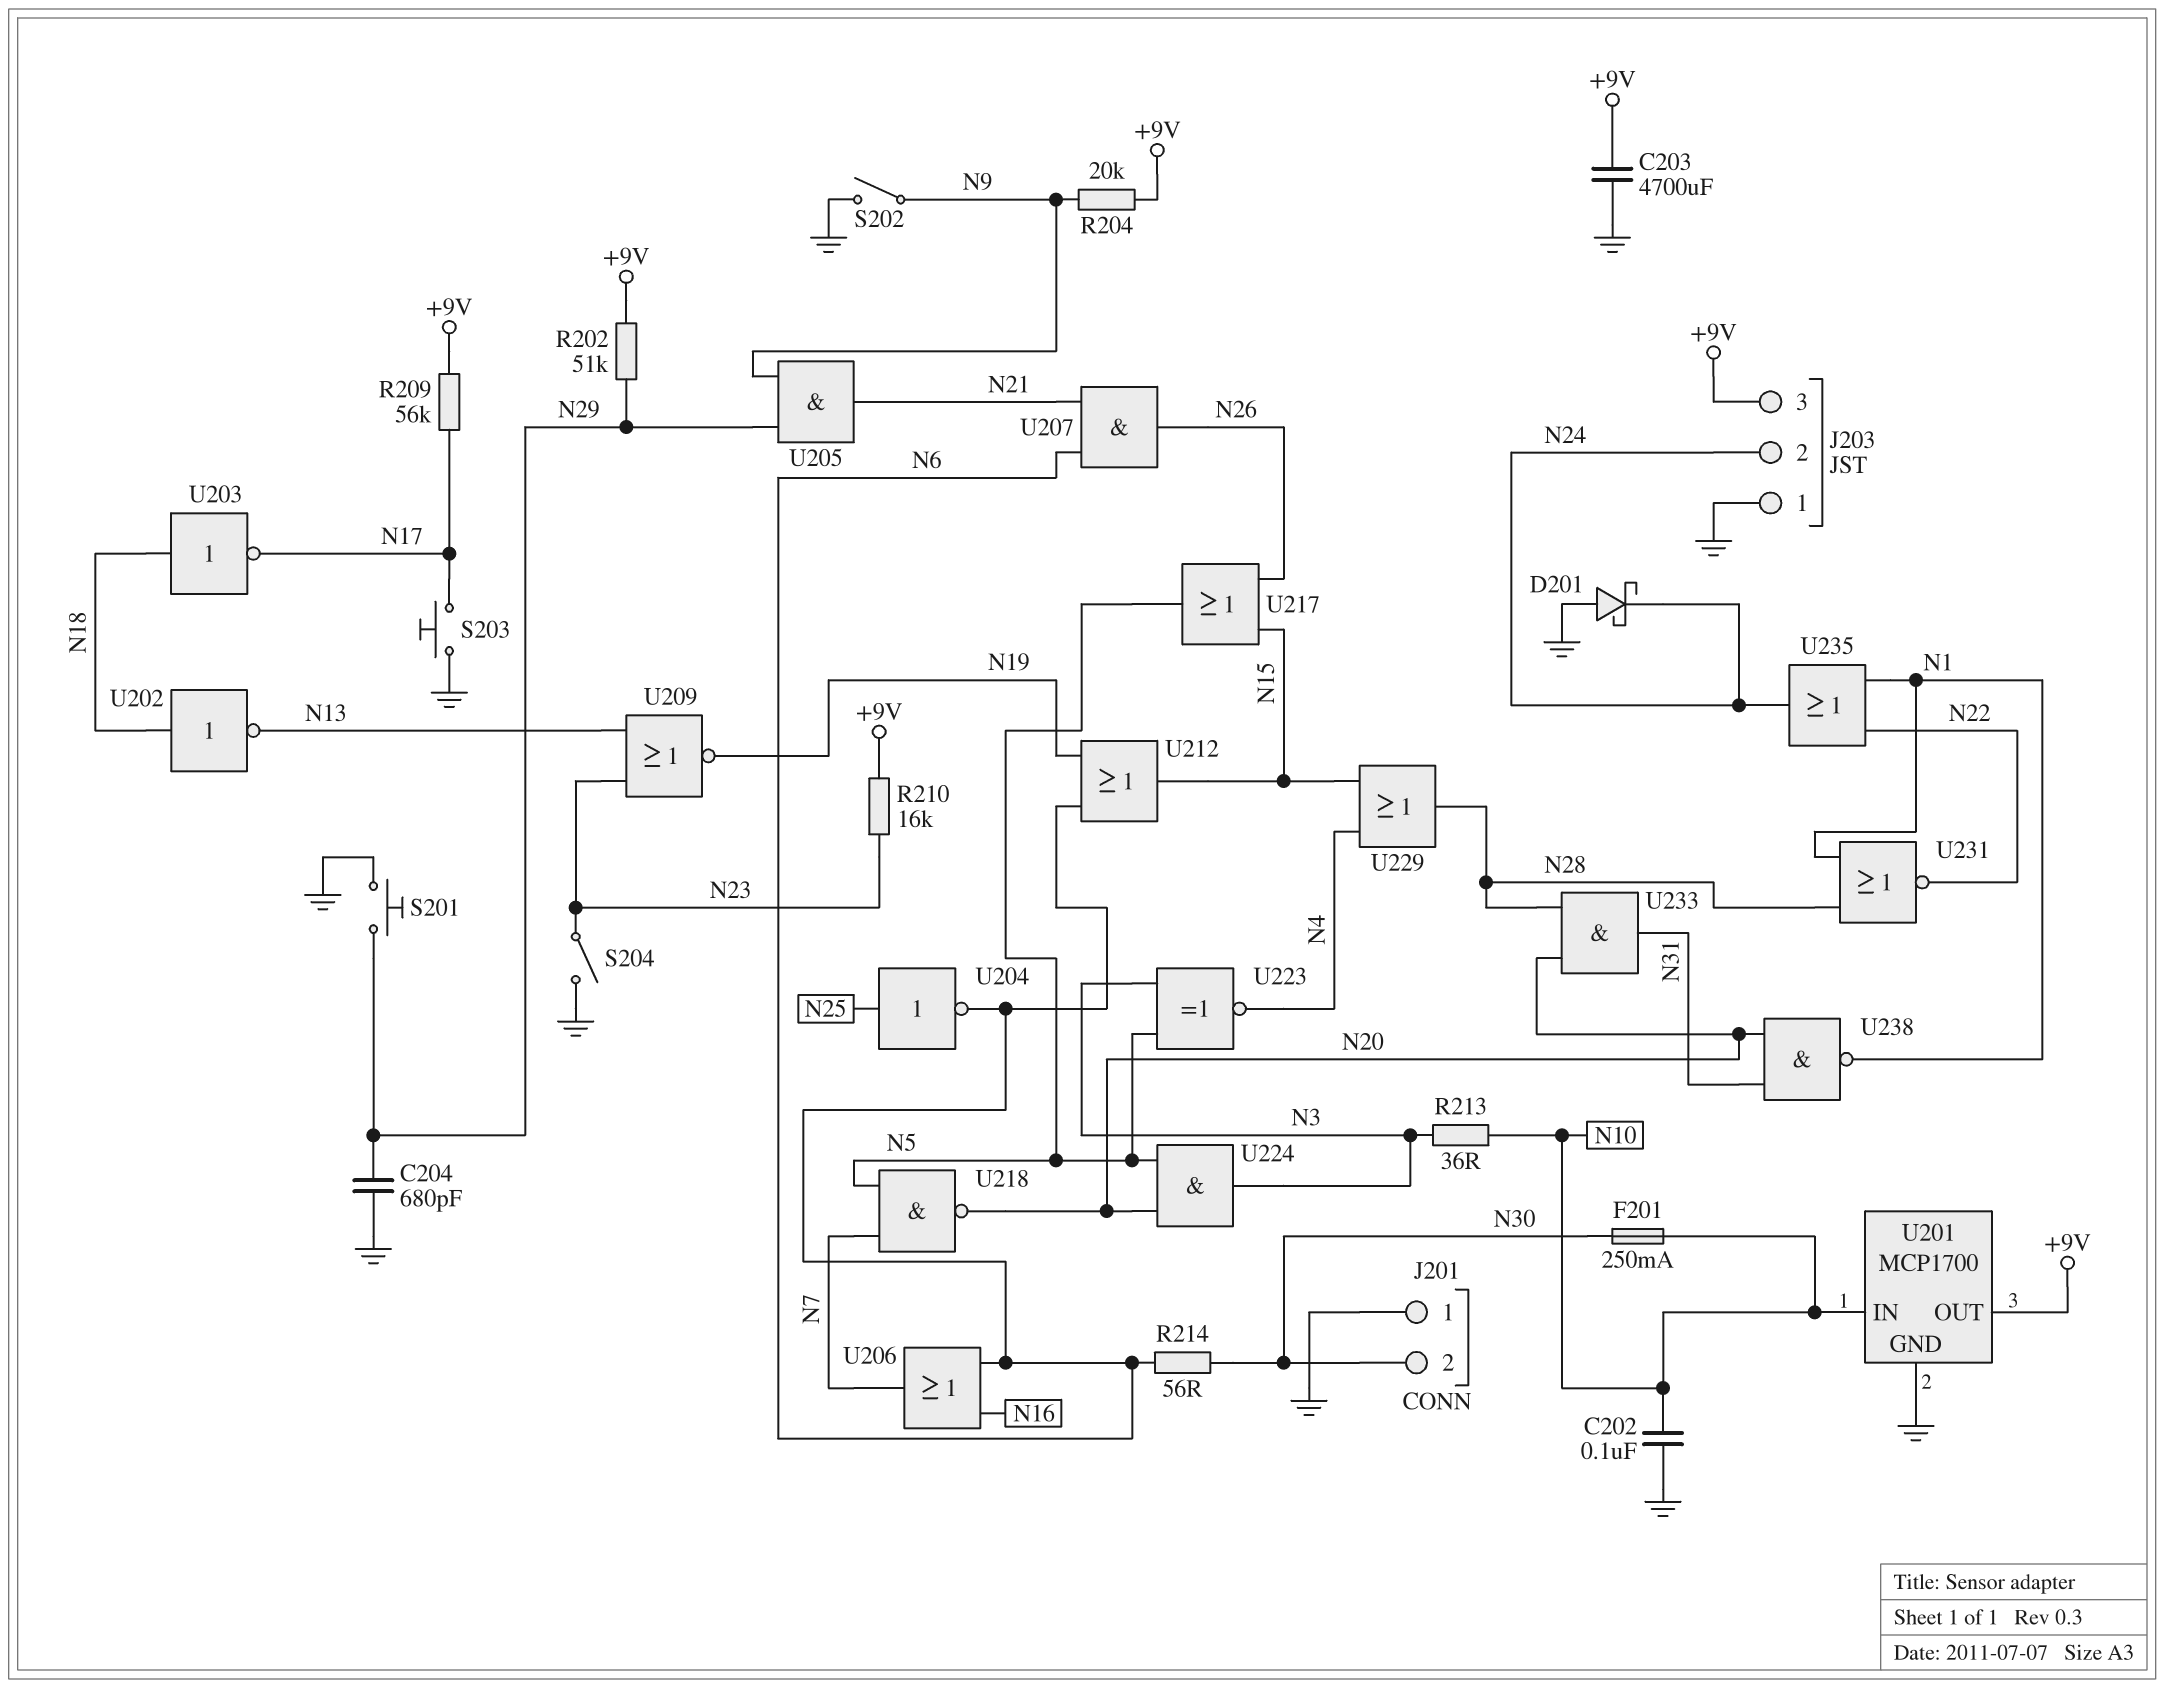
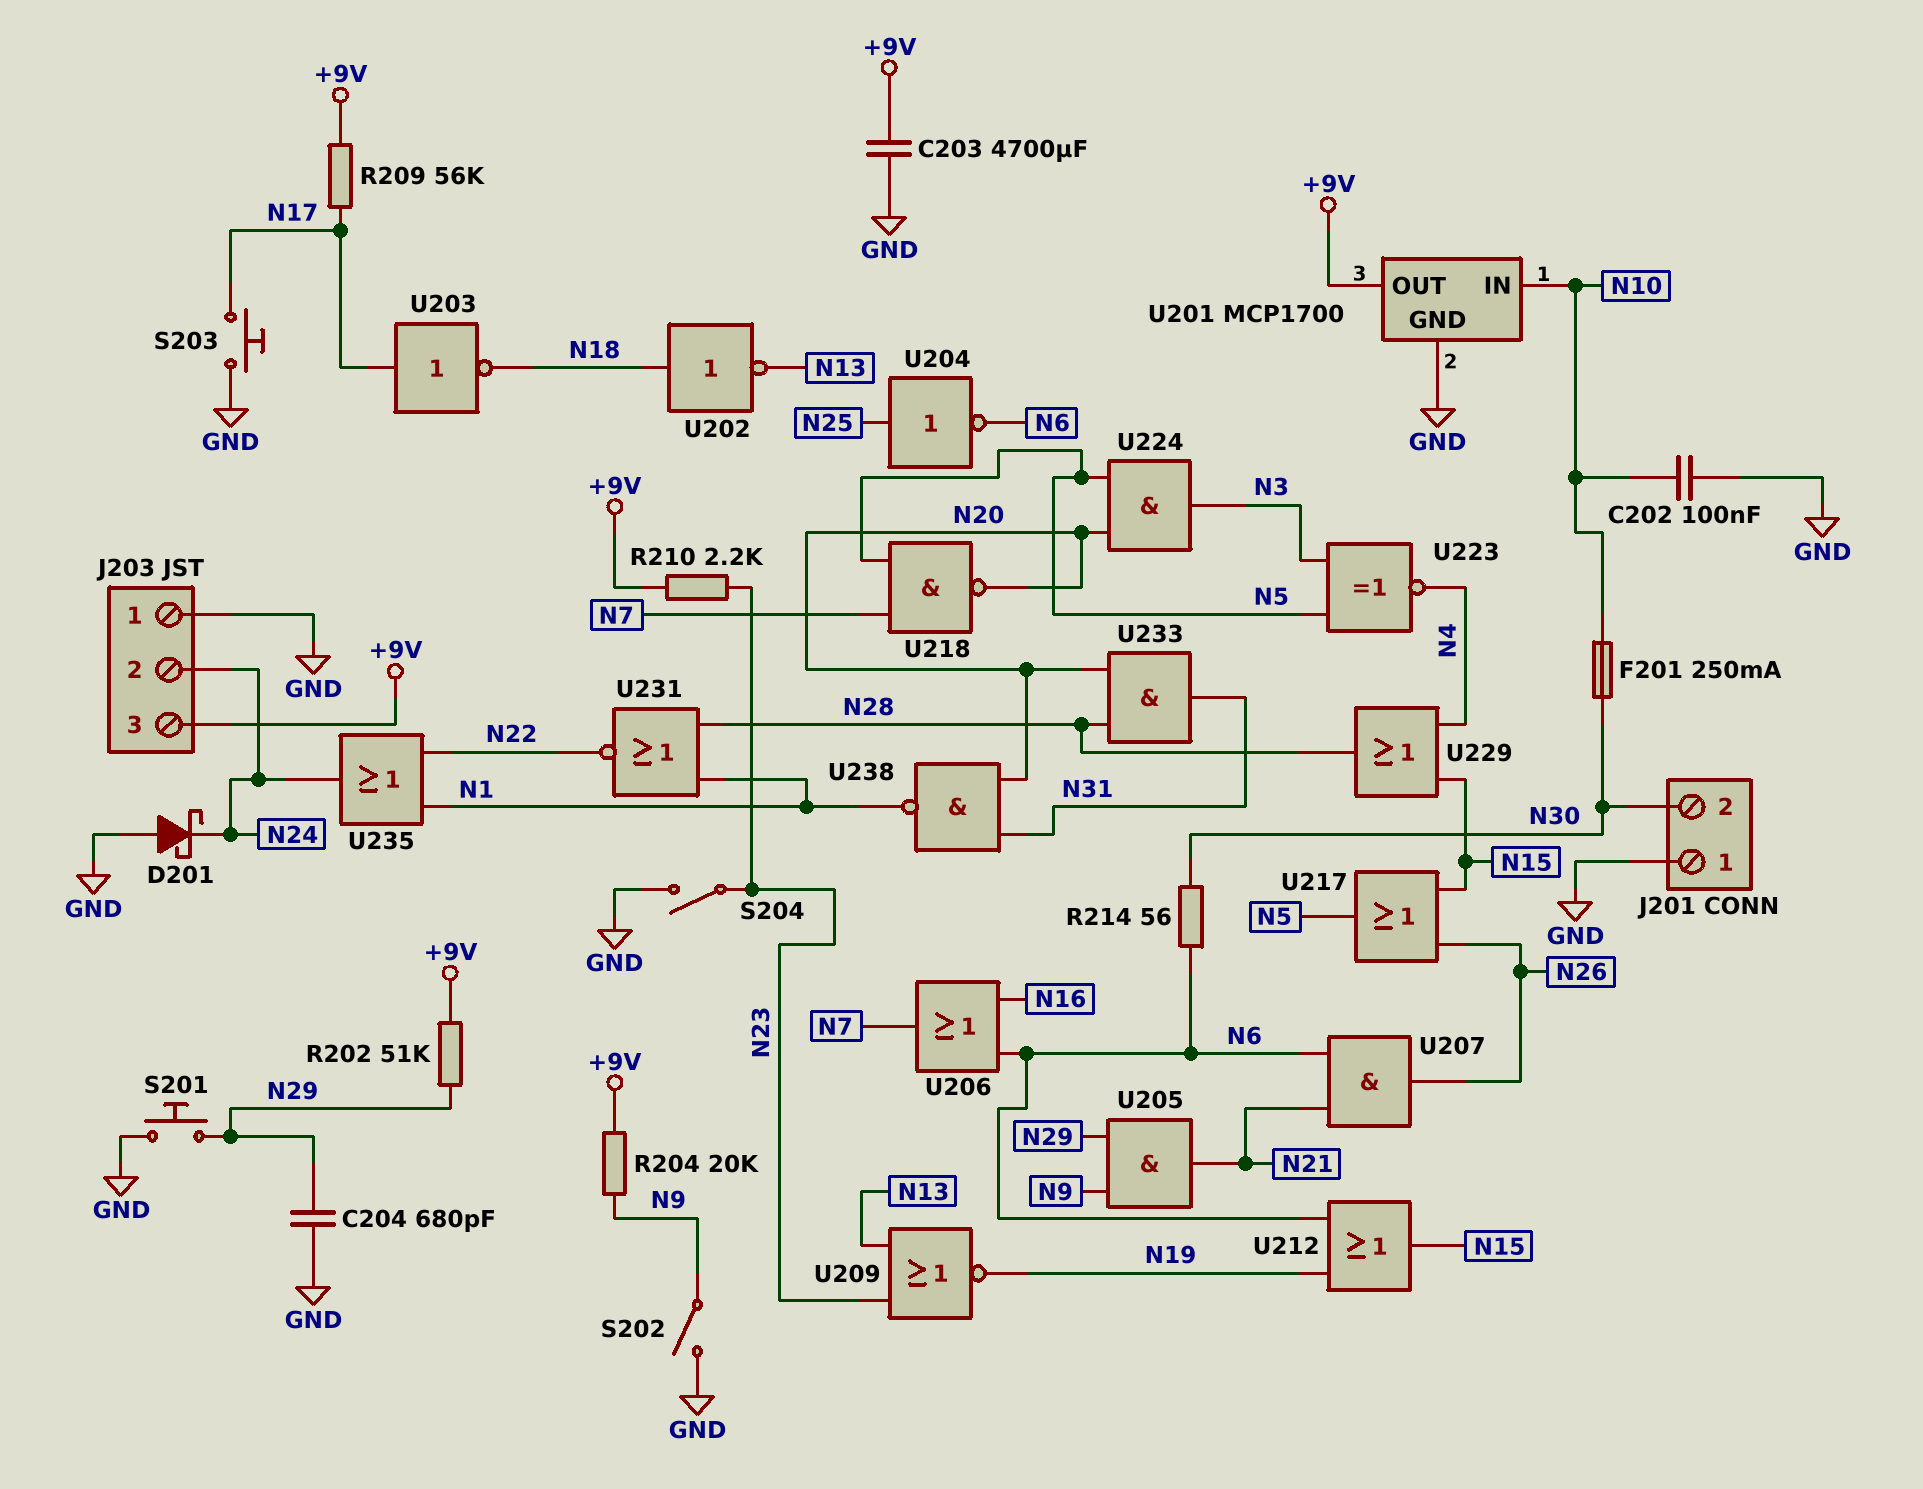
R210: 16k (+9V, N23) -> 2.2k (+9V, N23)
R213: 36 (N3, N10) -> none
U203: NOT (in N18, out N17) -> NOT (in N17, out N18)

